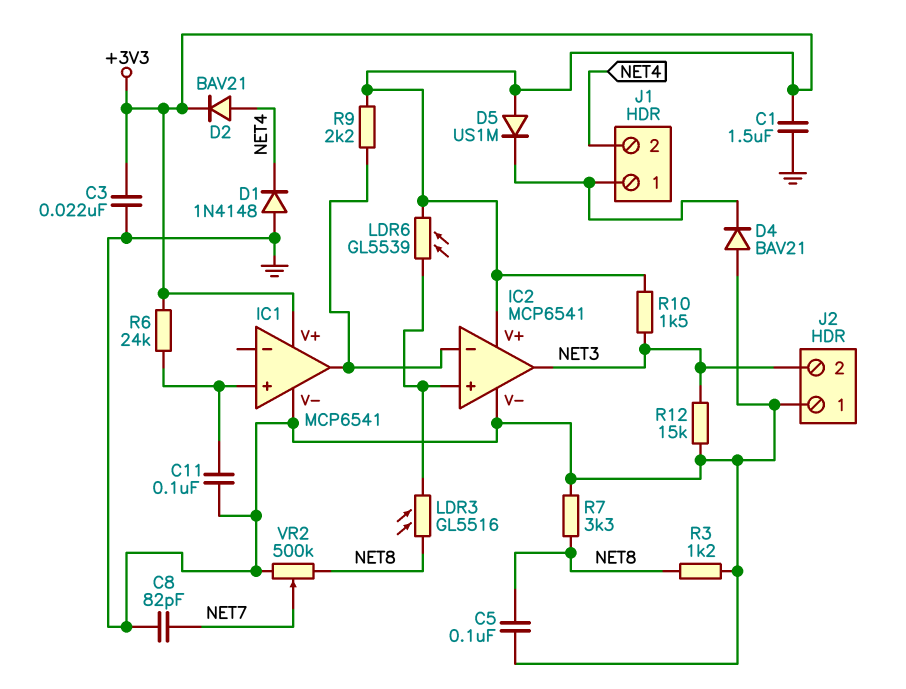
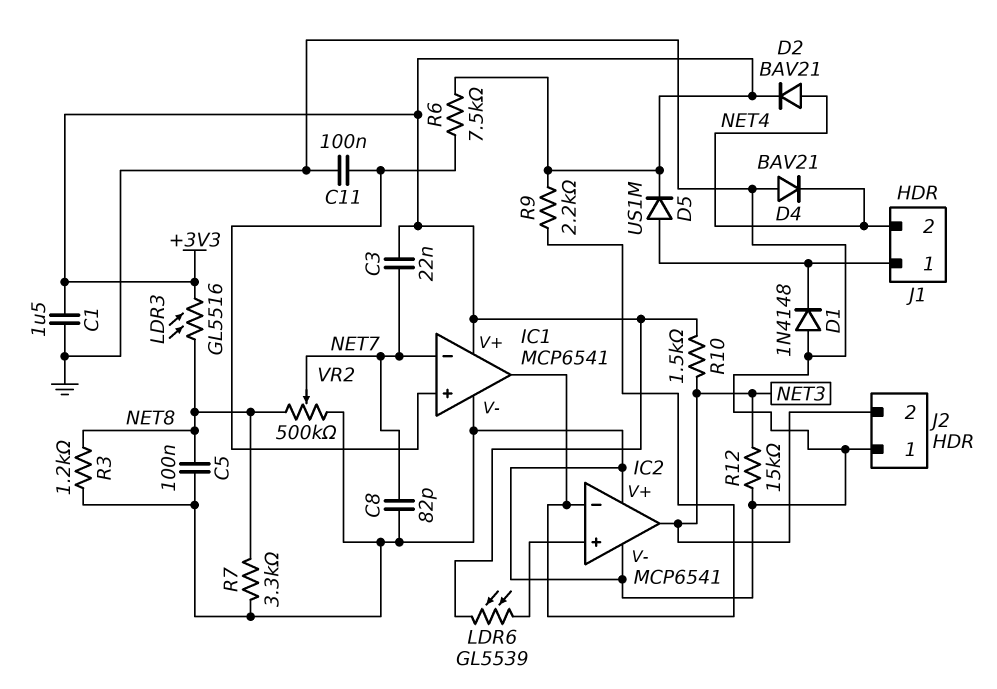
C3: 22nF (+3V3, GND) -> 22nF (+3V3, NET7)
D1: diode 1N4148 (A GND, K NET4) -> diode 1N4148 (A GND, K J1/1)
D4: diode BAV21 (A GND, K J1/1) -> diode BAV21 (A GND, K NET4)
D5: diode US1M (A +3V3, K J1/1) -> diode US1M (A J1/1, K +3V3)
IC1 pin in-: none -> NET7
IC2 pin V+: +3V3 -> GND
LDR3: GL5516 (IC2/in+, NET8) -> GL5516 (+3V3, NET8)
R6: 24k (+3V3, IC1/in+) -> 7.5k (+3V3, IC1/in+)

